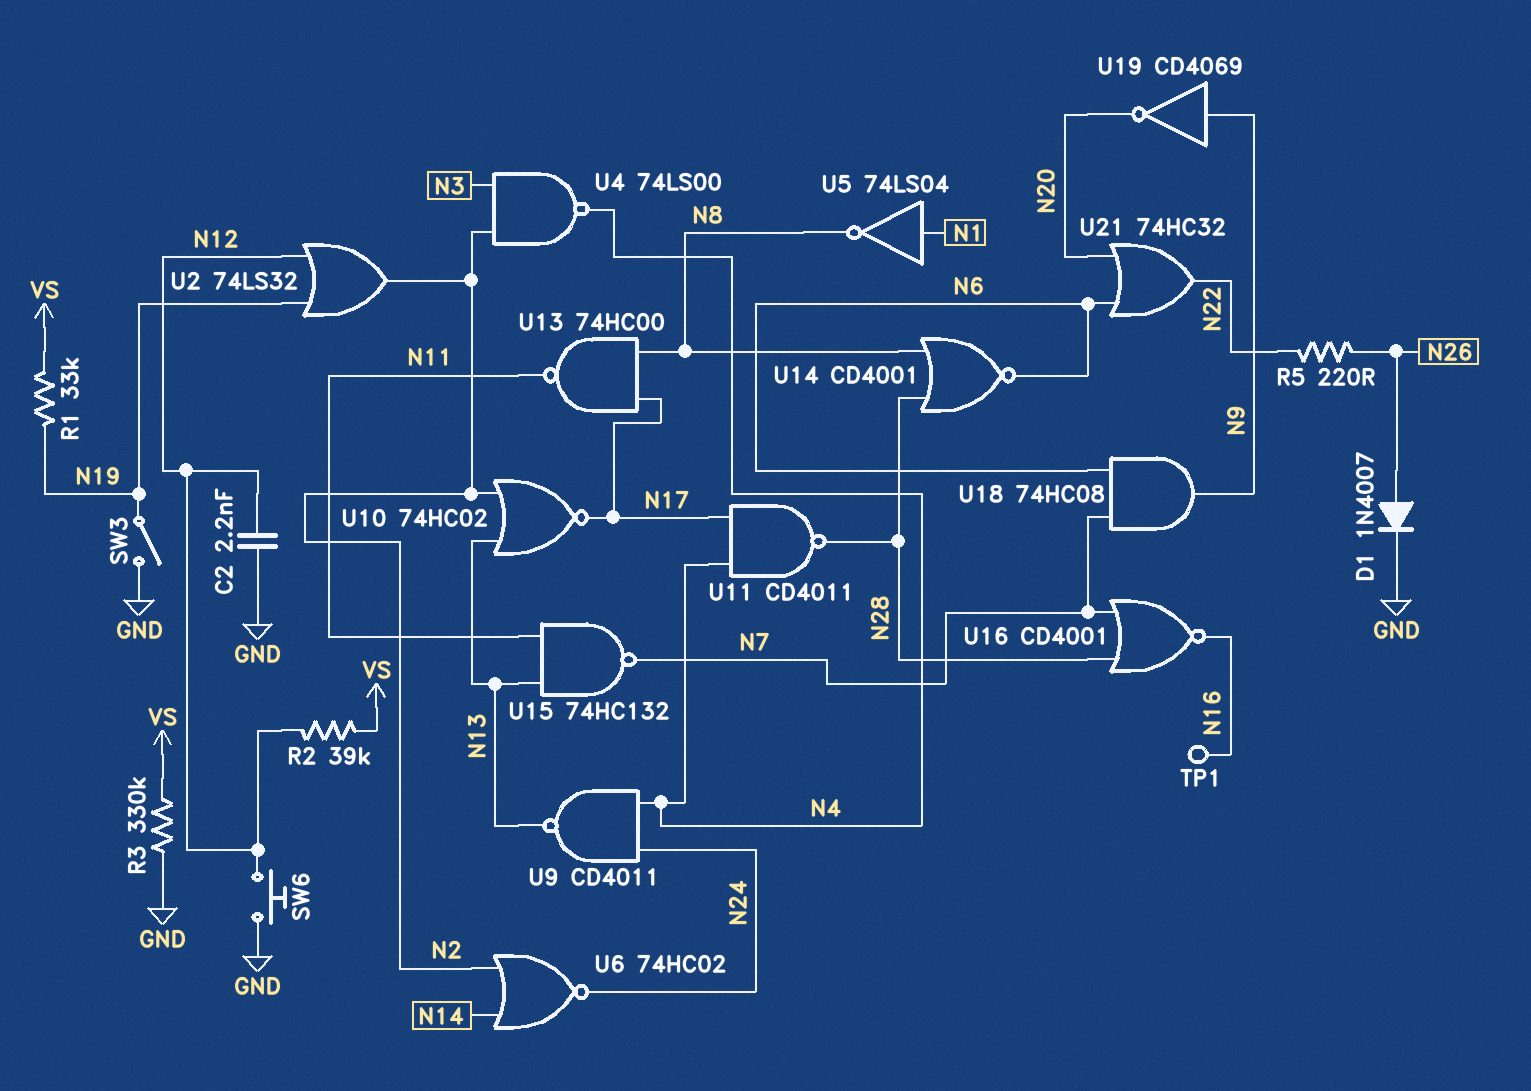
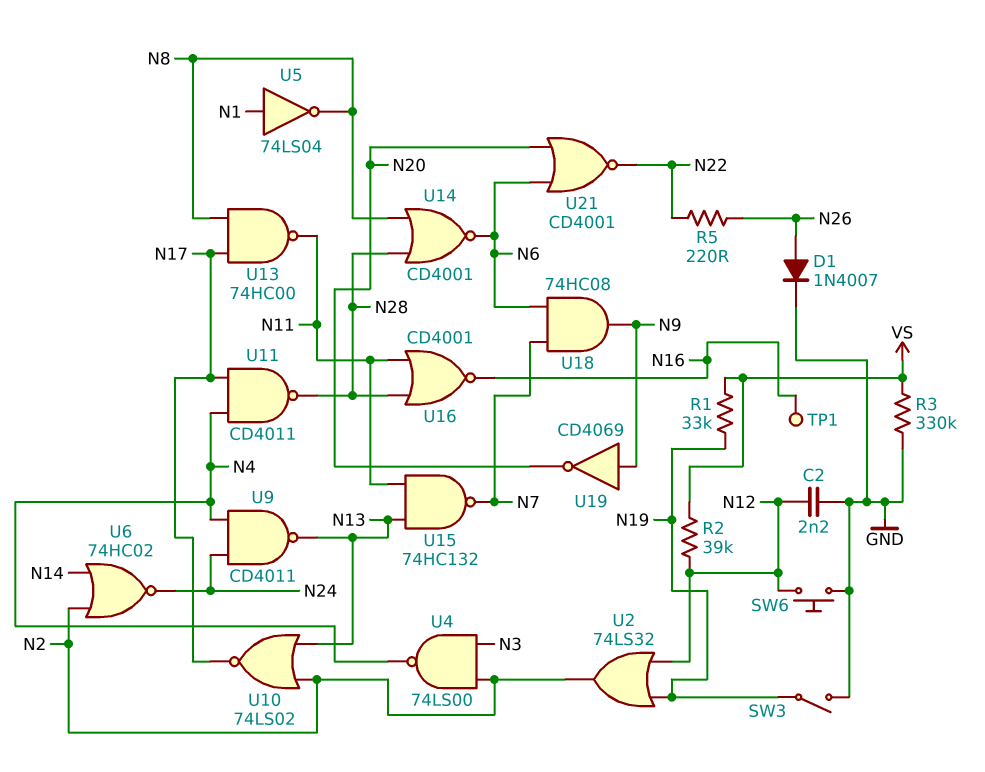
U10: NOR 74HC02 (in N2, in N13, out N17) -> NOR 74LS02 (in N2, in N13, out N17)
U16: NOR CD4001 (in N7, in N28, out N16) -> NOR CD4001 (in N11, in N28, out N16)
U21: OR 74HC32 (in N6, in N20, out N22) -> NOR CD4001 (in N6, in N20, out N22)

